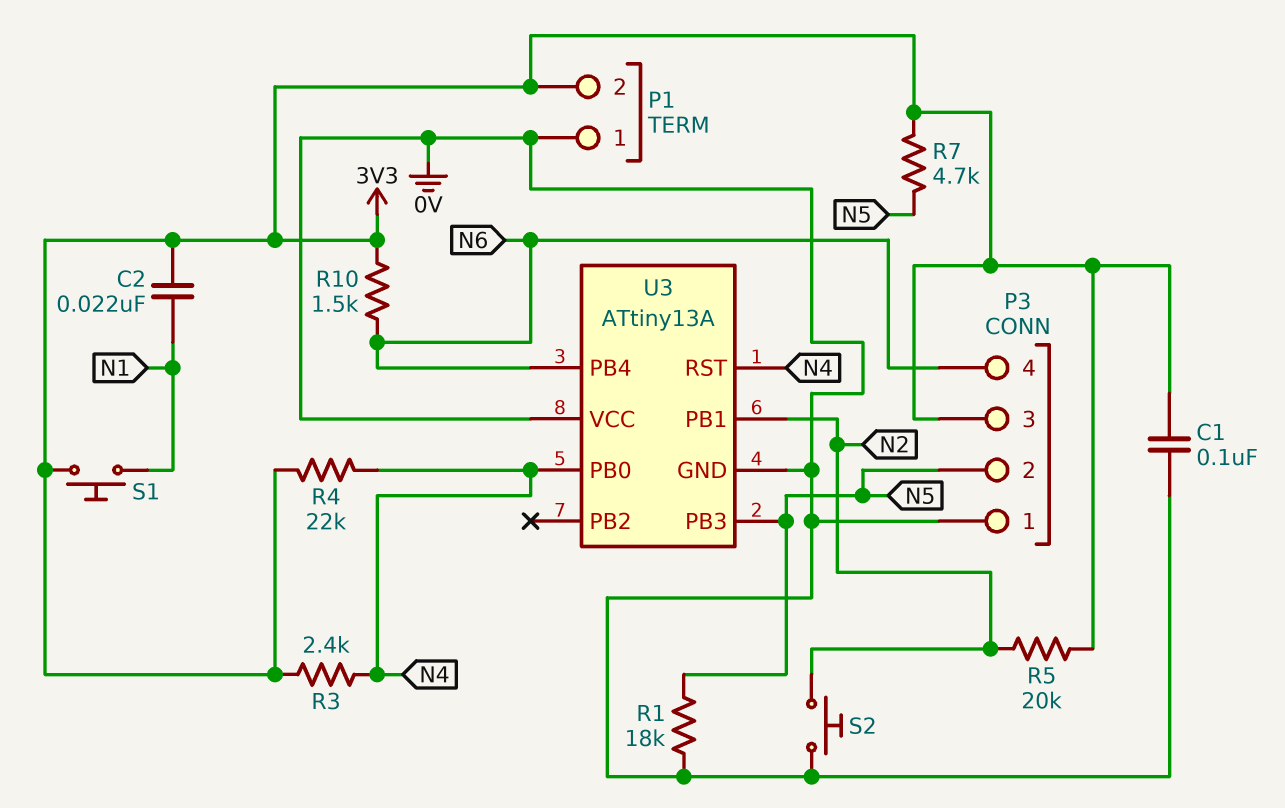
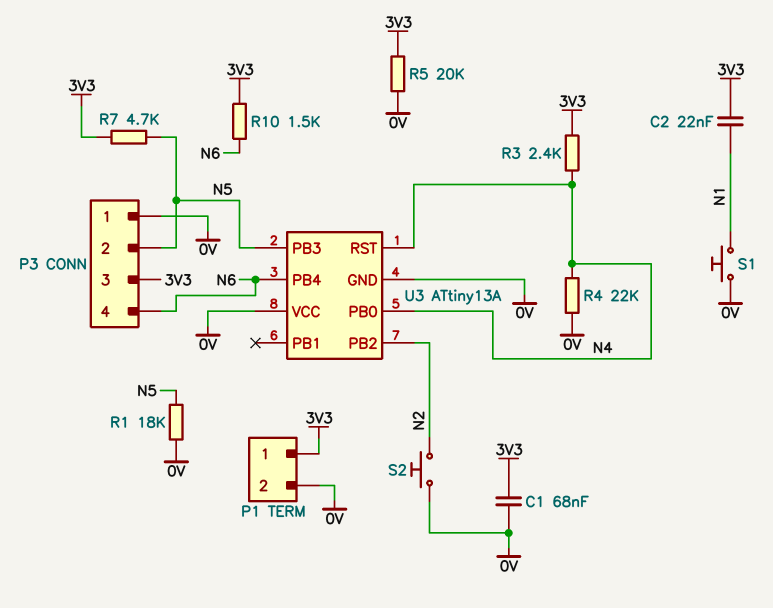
C1: 100nF (0V, 3V3) -> 68nF (0V, 3V3)
P1 pin 1: 0V -> 3V3
P1 pin 2: 3V3 -> 0V
R4: 22k (3V3, N4) -> 22k (0V, N4)
R5: 20k (3V3, N2) -> 20k (0V, 3V3)
S1: button (3V3, N1) -> button (0V, N1)
U3 pin PB1: N2 -> none
U3 pin PB2: none -> N2

